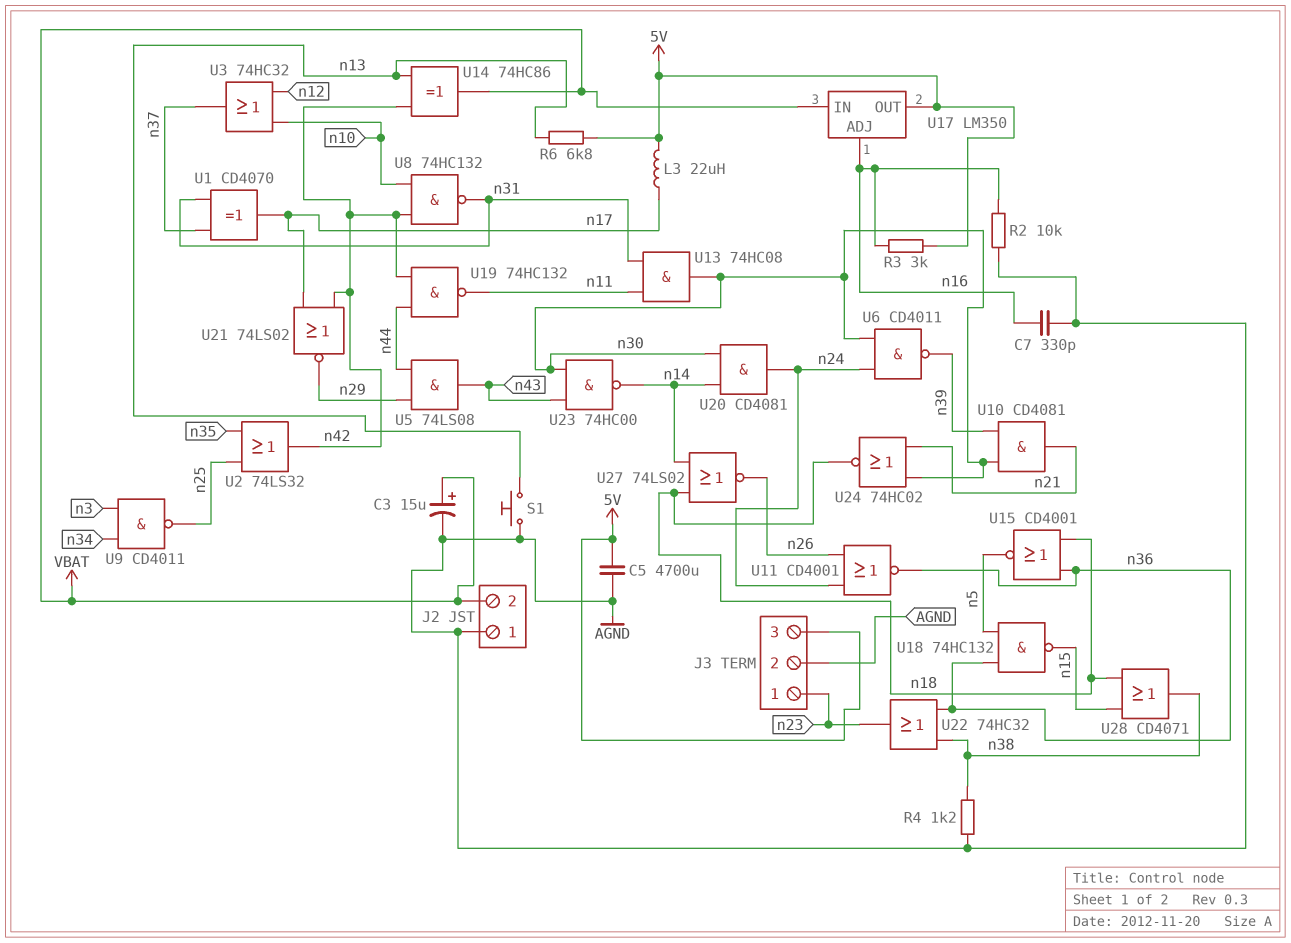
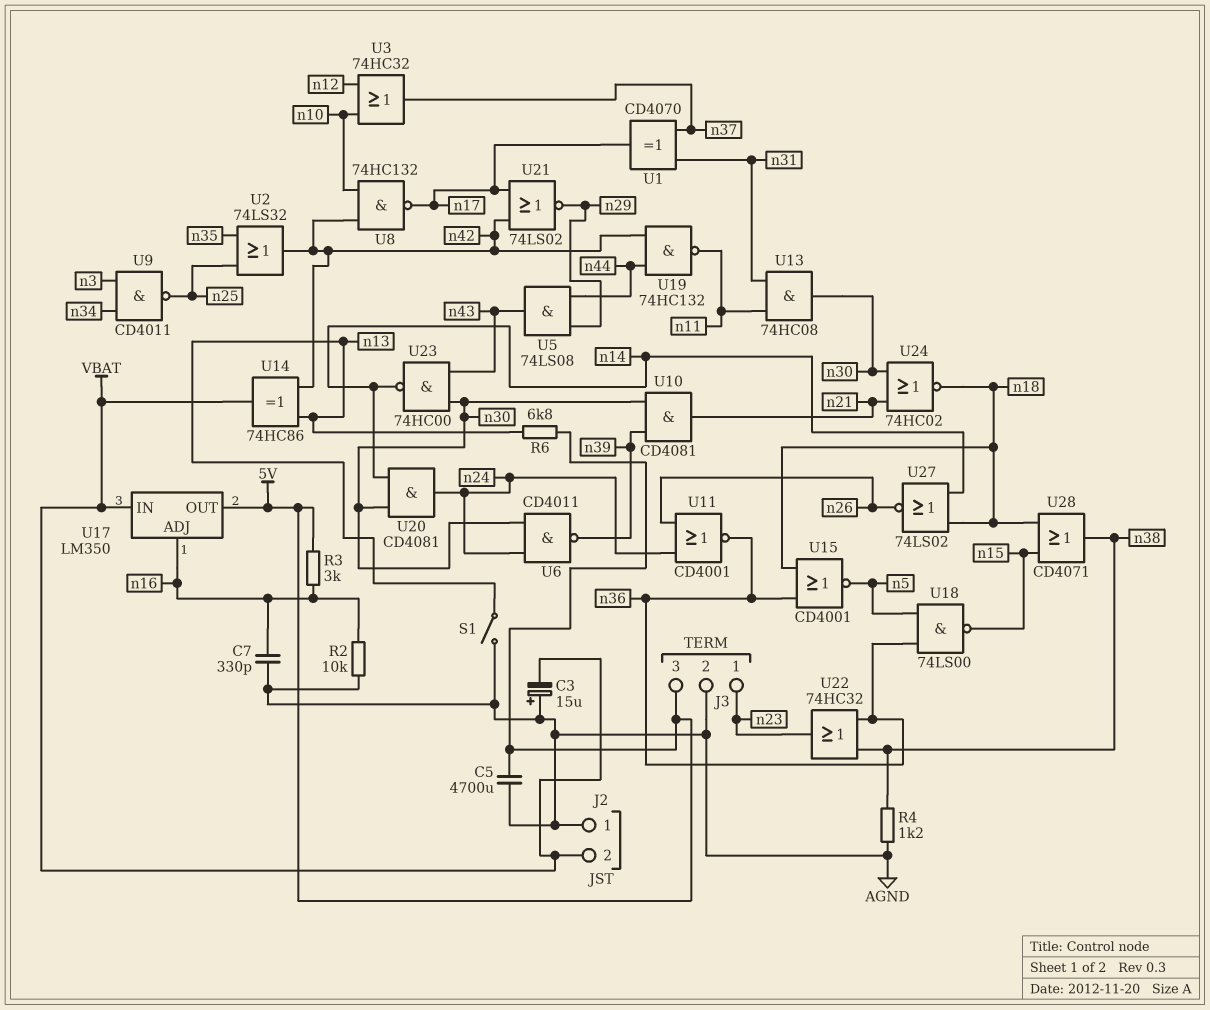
C3: 15uF (plus VBAT, minus AGND) -> 15uF (plus AGND, minus VBAT)
L3: 22uH (5V, n17) -> none
S1: button (AGND, n13) -> switch (AGND, n13)
U8: NAND 74HC132 (in n10, in n42, out n31) -> NAND 74HC132 (in n10, in n42, out n17)
U18: NAND 74HC132 (in n5, in n36, out n15) -> NAND 74LS00 (in n5, in n36, out n15)

